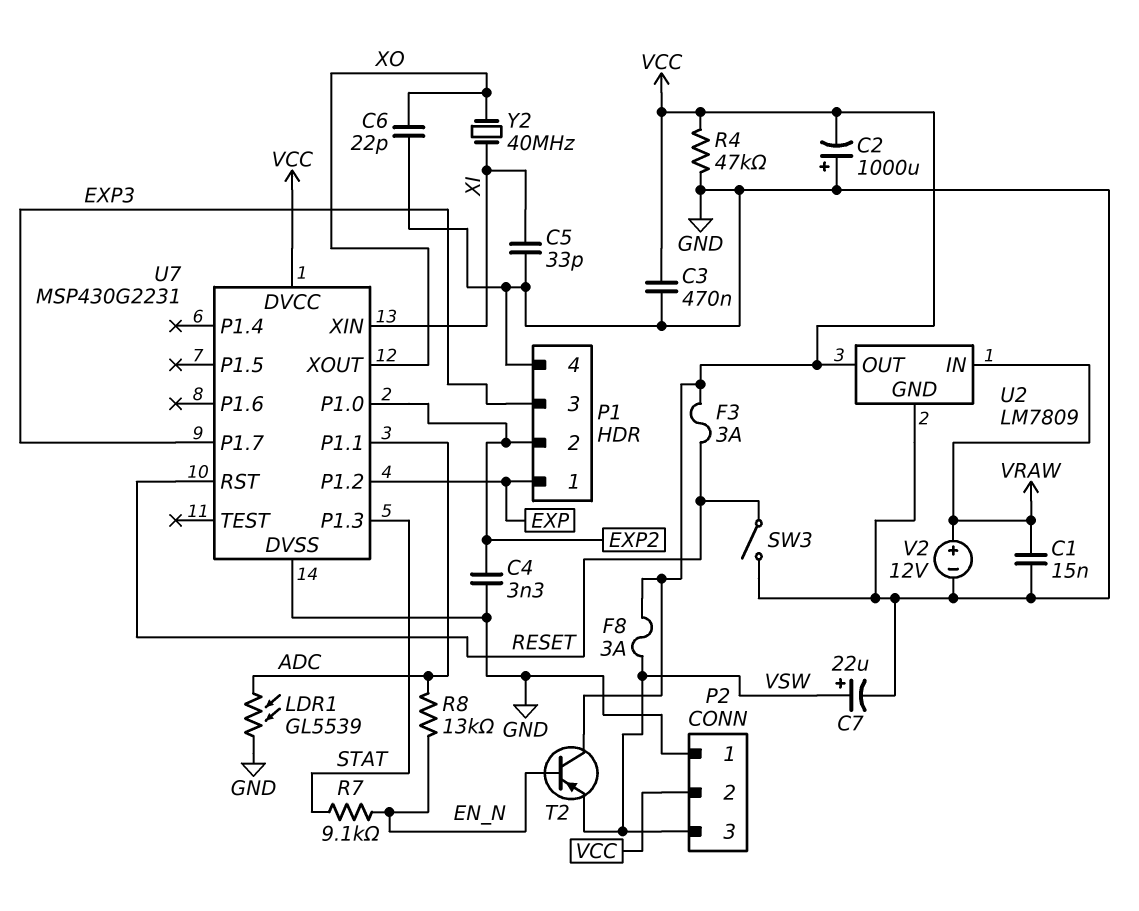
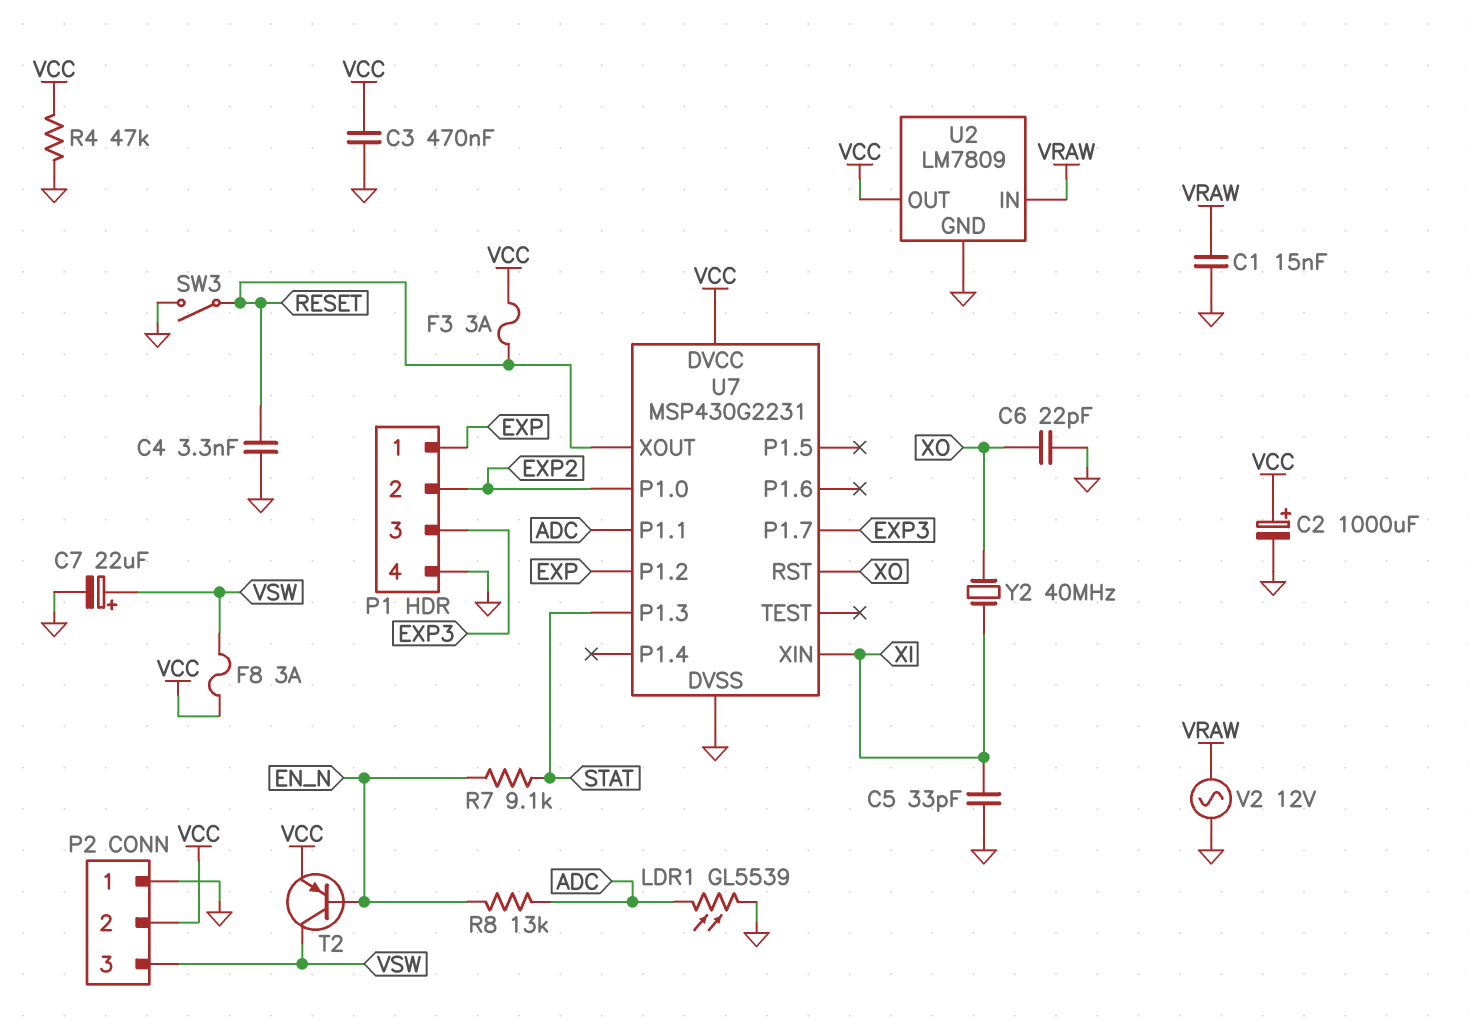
C2: 1000uF (plus GND, minus VCC) -> 1000uF (plus VCC, minus GND)
C4: 3.3nF (EXP2, GND) -> 3.3nF (GND, RESET)
T2: PNP (B EN_N, C VCC, E VSW) -> PNP (B EN_N, C VSW, E VCC)
U7 pin RST: RESET -> XO
U7 pin XOUT: XO -> RESET
V2: 12V (plus VRAW, minus GND) -> AC 12V (GND, VRAW)

